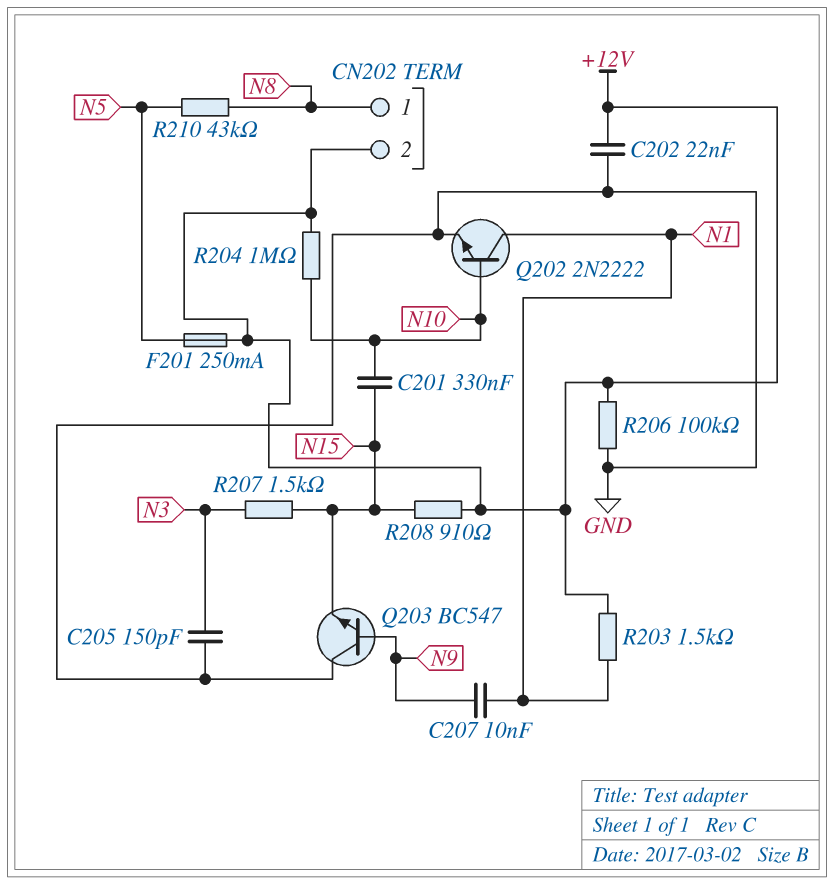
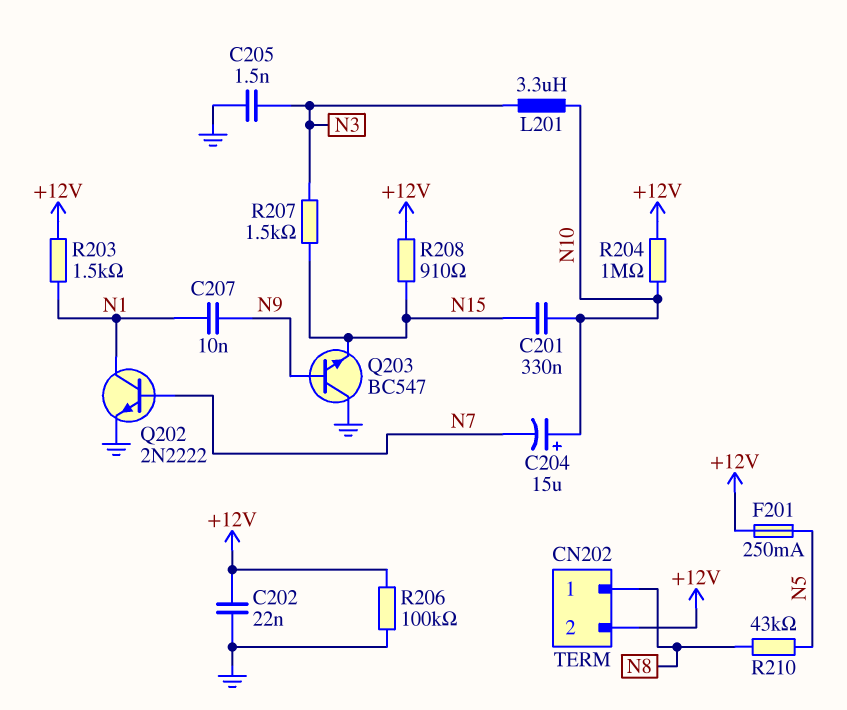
C204: none -> 15uF (plus N10, minus N7)
C205: 150pF (GND, N3) -> 1.5nF (GND, N3)
L201: none -> 3.3uH (N3, N10)
Q202: NPN 2N2222 (B N10, C N1, E GND) -> NPN 2N2222 (B N7, C N1, E GND)

